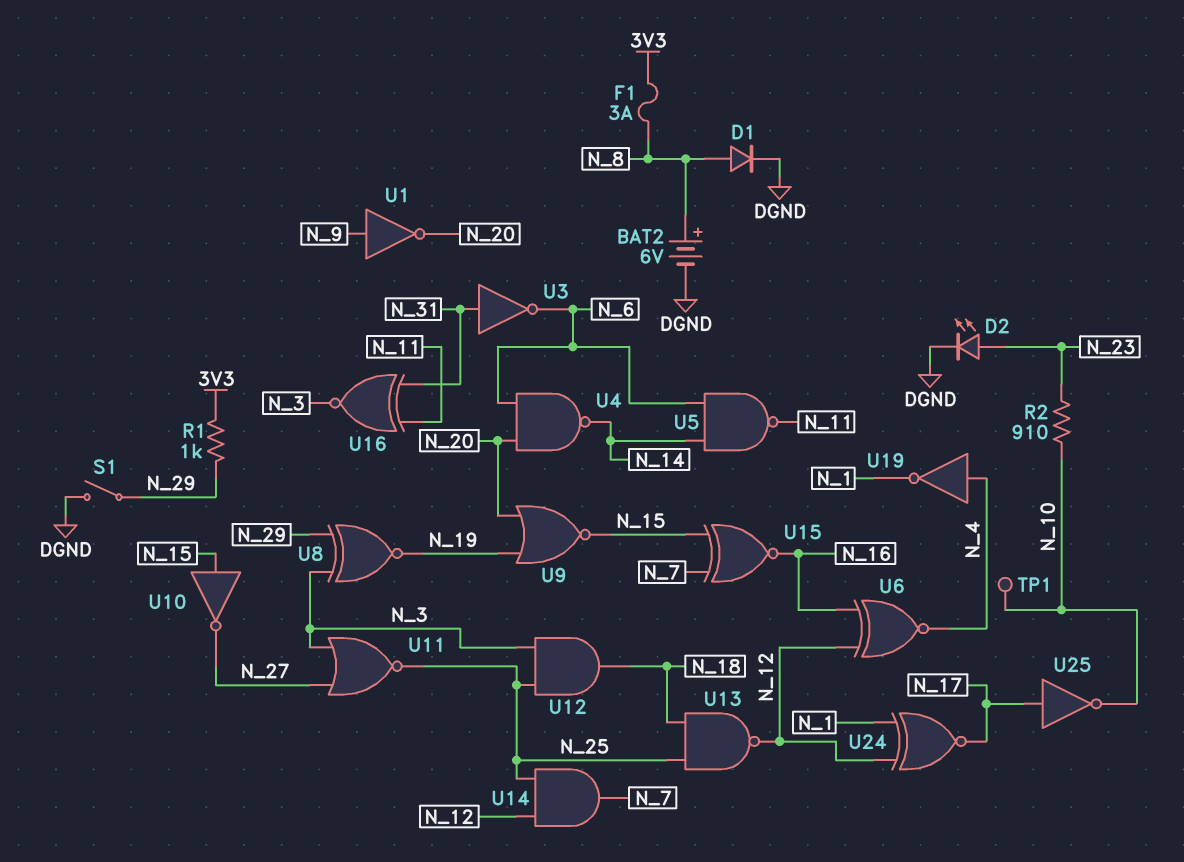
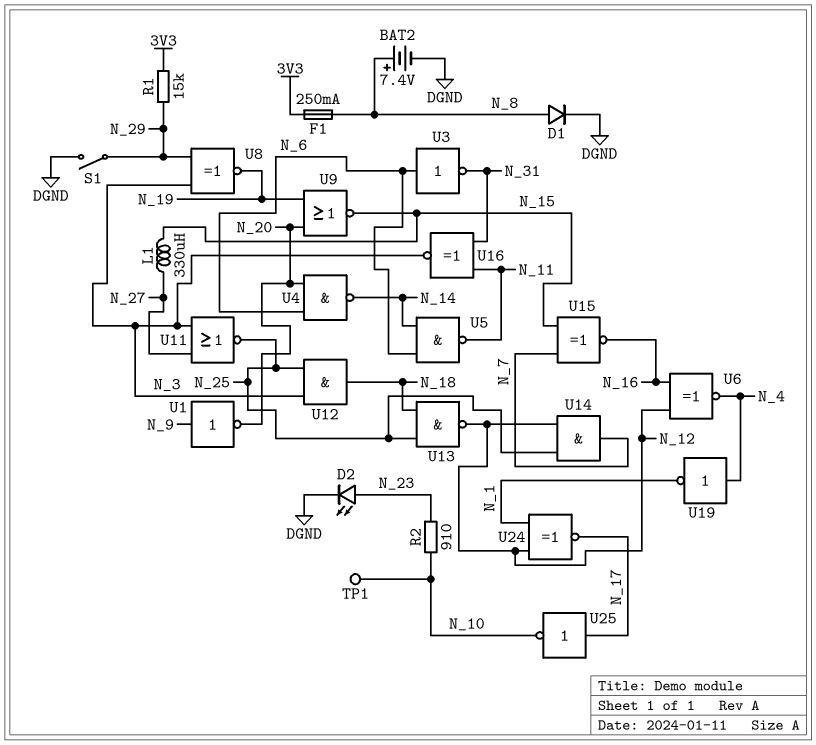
BAT2: 6V (plus N_8, minus DGND) -> 7.4V (plus N_8, minus DGND)
F1: 3A (3V3, N_8) -> 250mA (3V3, N_8)
L1: none -> 330uH (N_15, N_27)
R1: 1k (3V3, N_29) -> 15k (3V3, N_29)
U3: NOT (in N_31, out N_6) -> NOT (in N_6, out N_31)
U10: NOT (in N_15, out N_27) -> none

